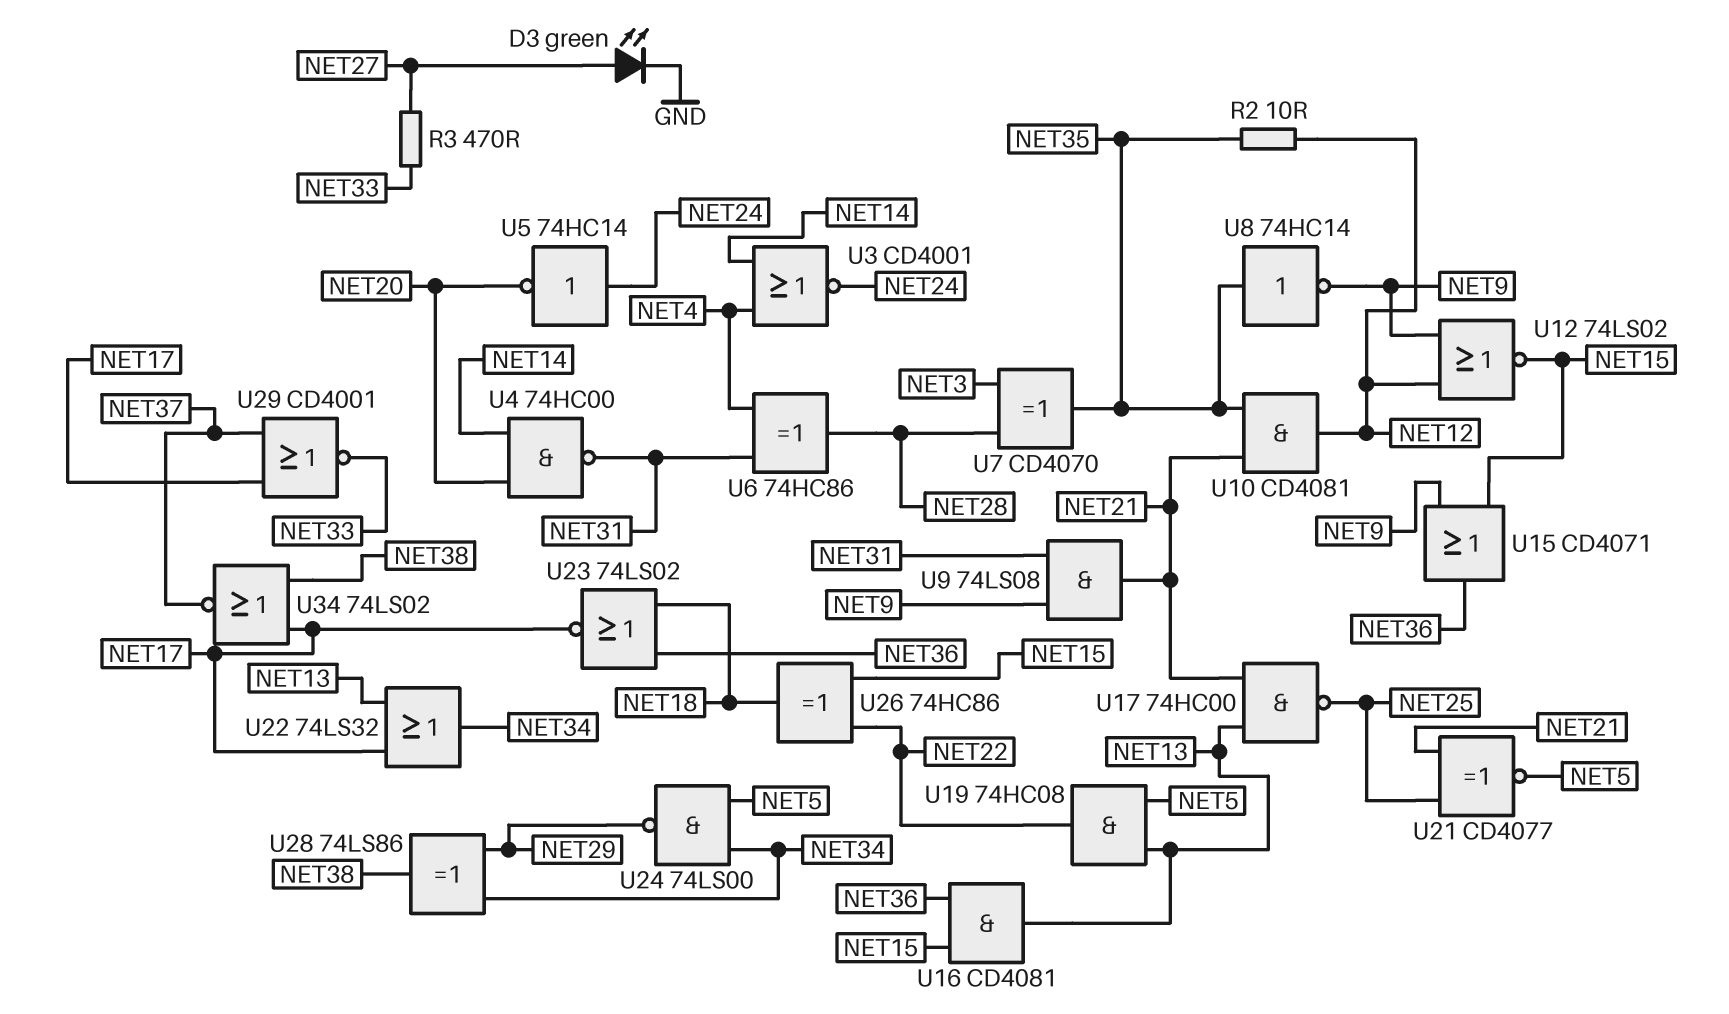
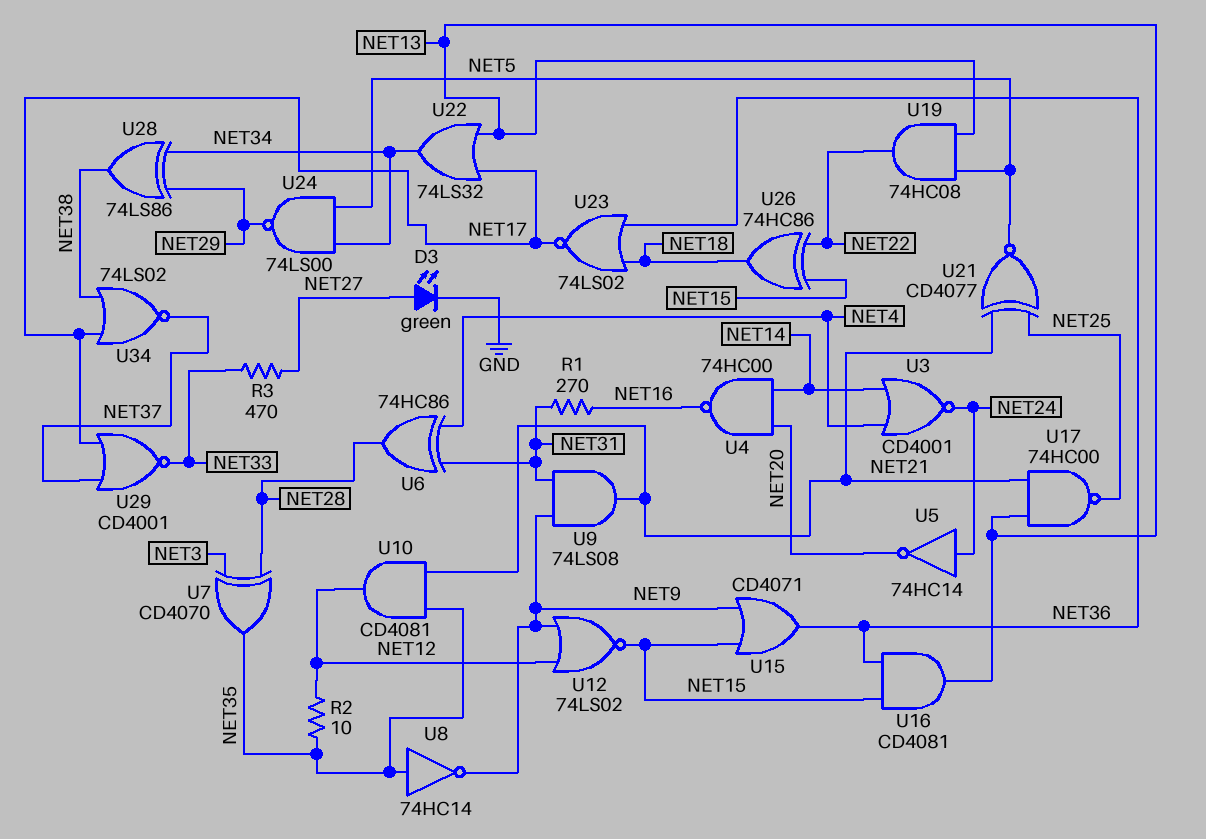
R1: none -> 270 (NET16, NET31)
U4: NAND 74HC00 (in NET14, in NET20, out NET31) -> NAND 74HC00 (in NET14, in NET20, out NET16)

